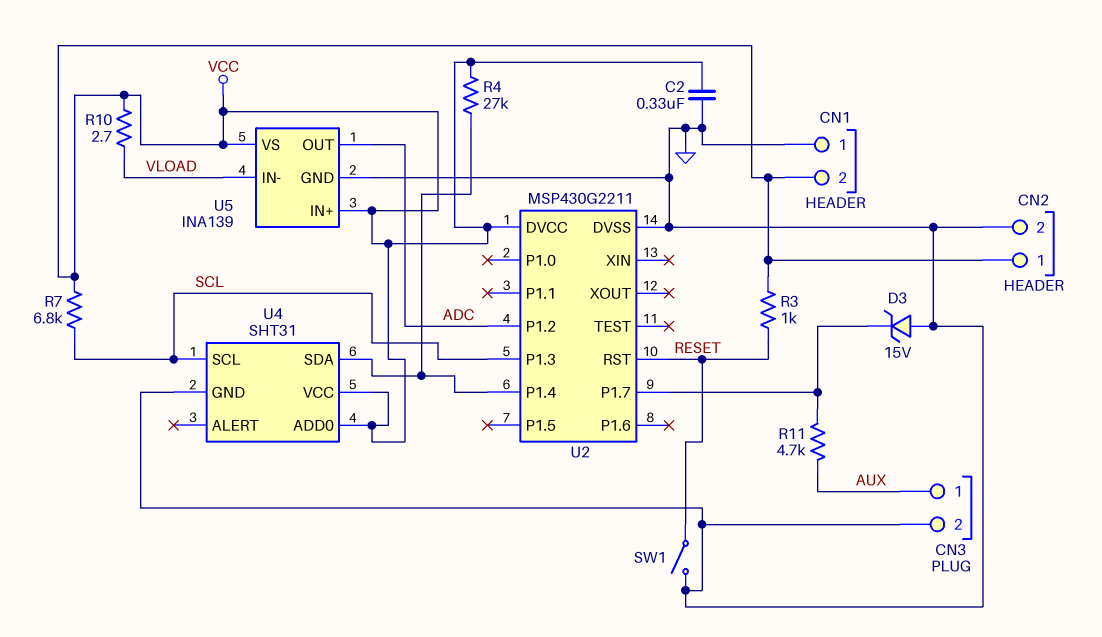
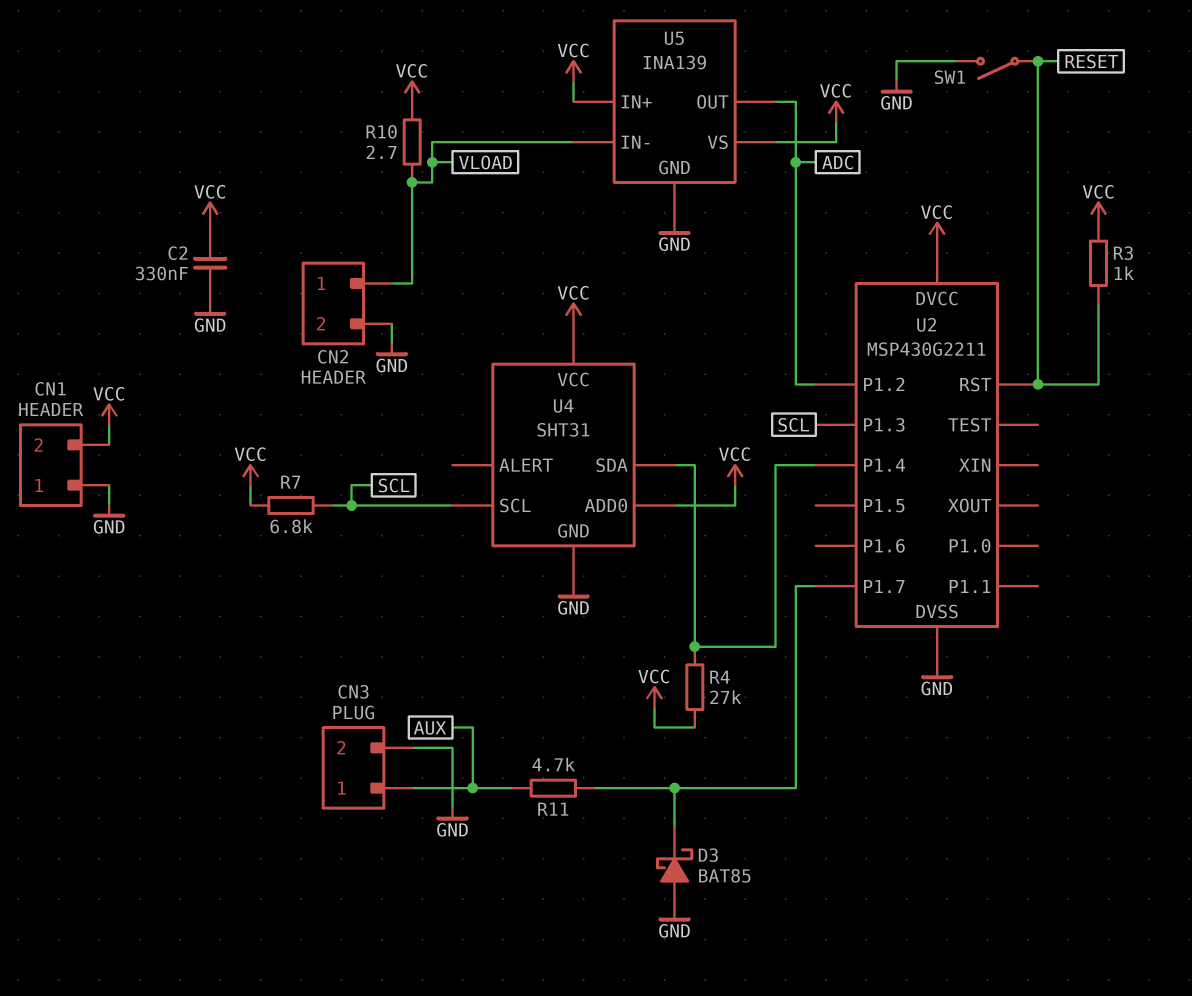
CN2 pin 1: VCC -> VLOAD
D3: zener 15V (A GND, K U2/P1.7) -> schottky BAT85 (A GND, K U2/P1.7)

